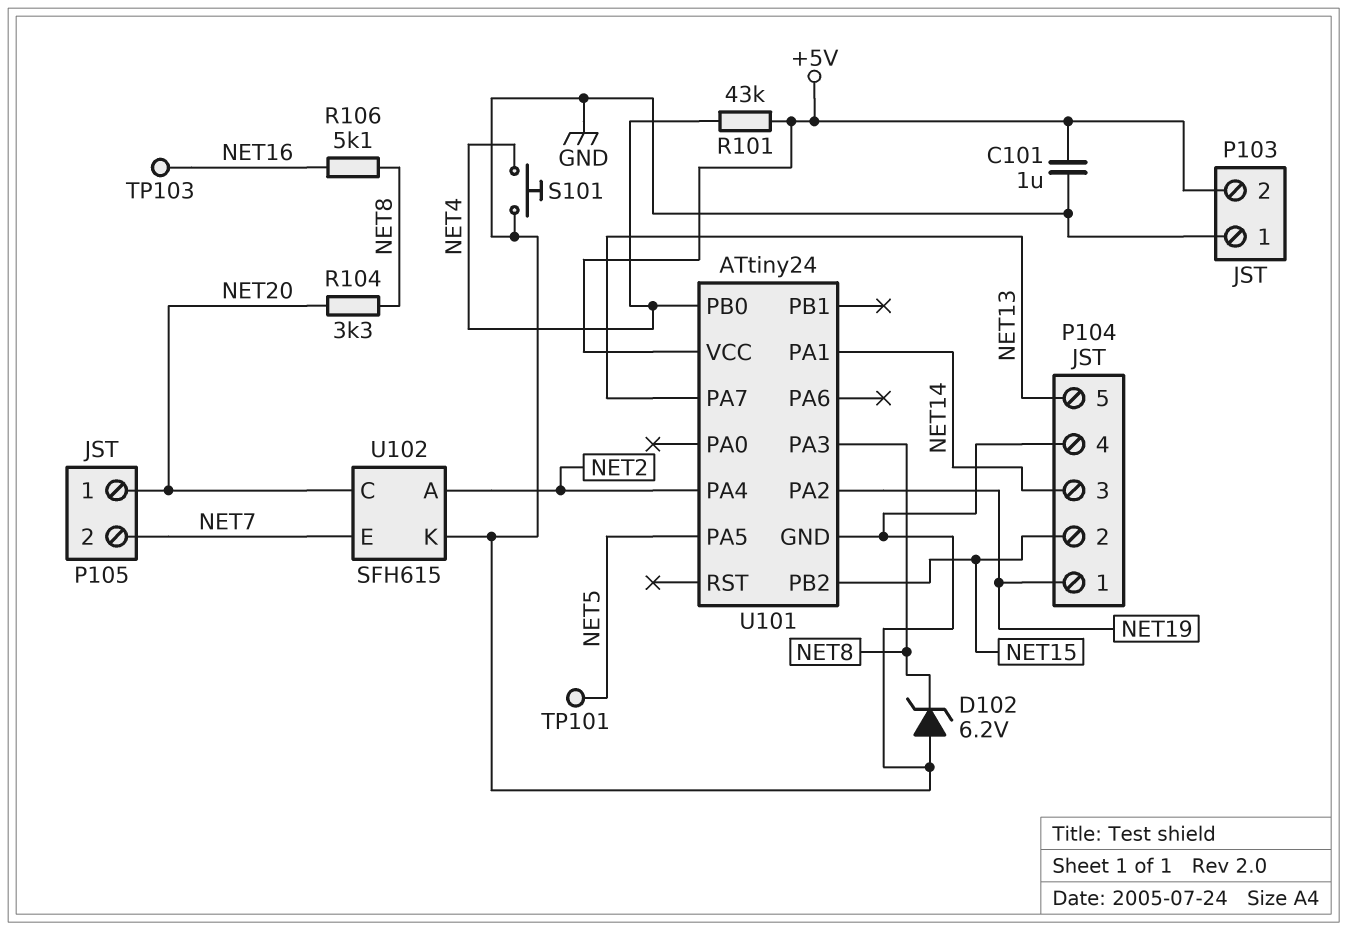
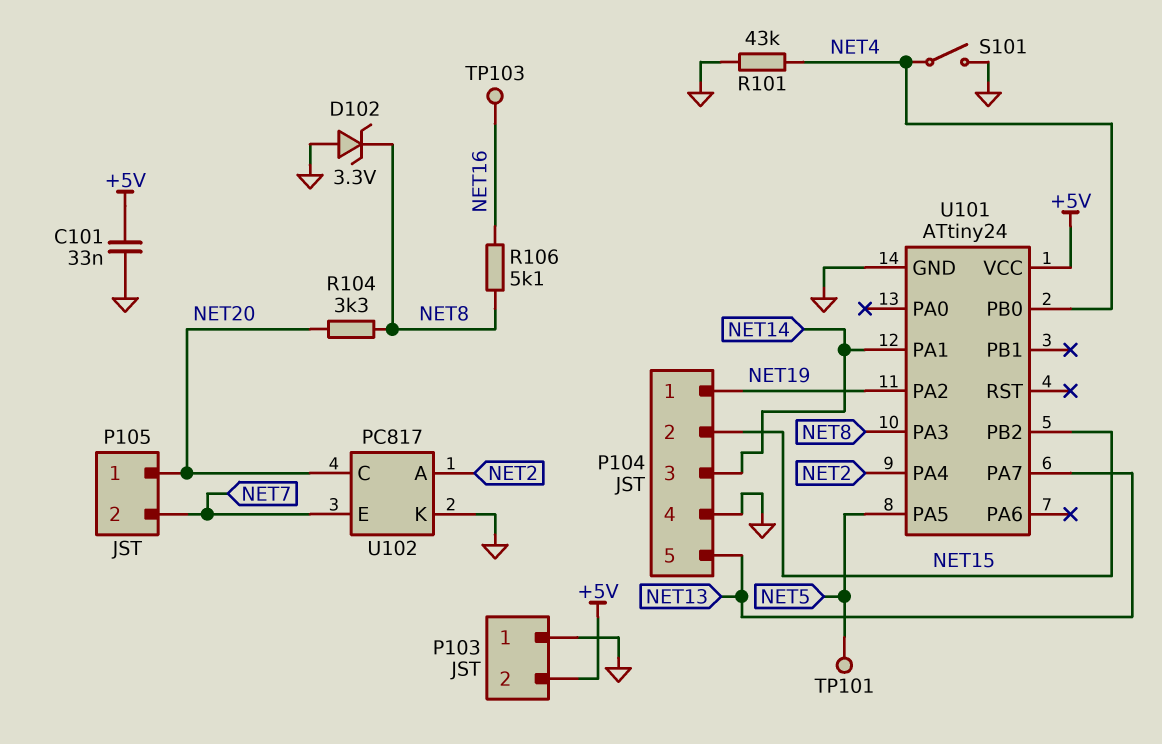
C101: 1uF (+5V, GND) -> 33nF (+5V, GND)
D102: zener 6.2V (A GND, K NET8) -> zener 3.3V (A GND, K NET8)
R101: 43k (+5V, NET4) -> 43k (GND, NET4)
S101: button (GND, NET4) -> switch (GND, NET4)
U102: SFH615 -> PC817

